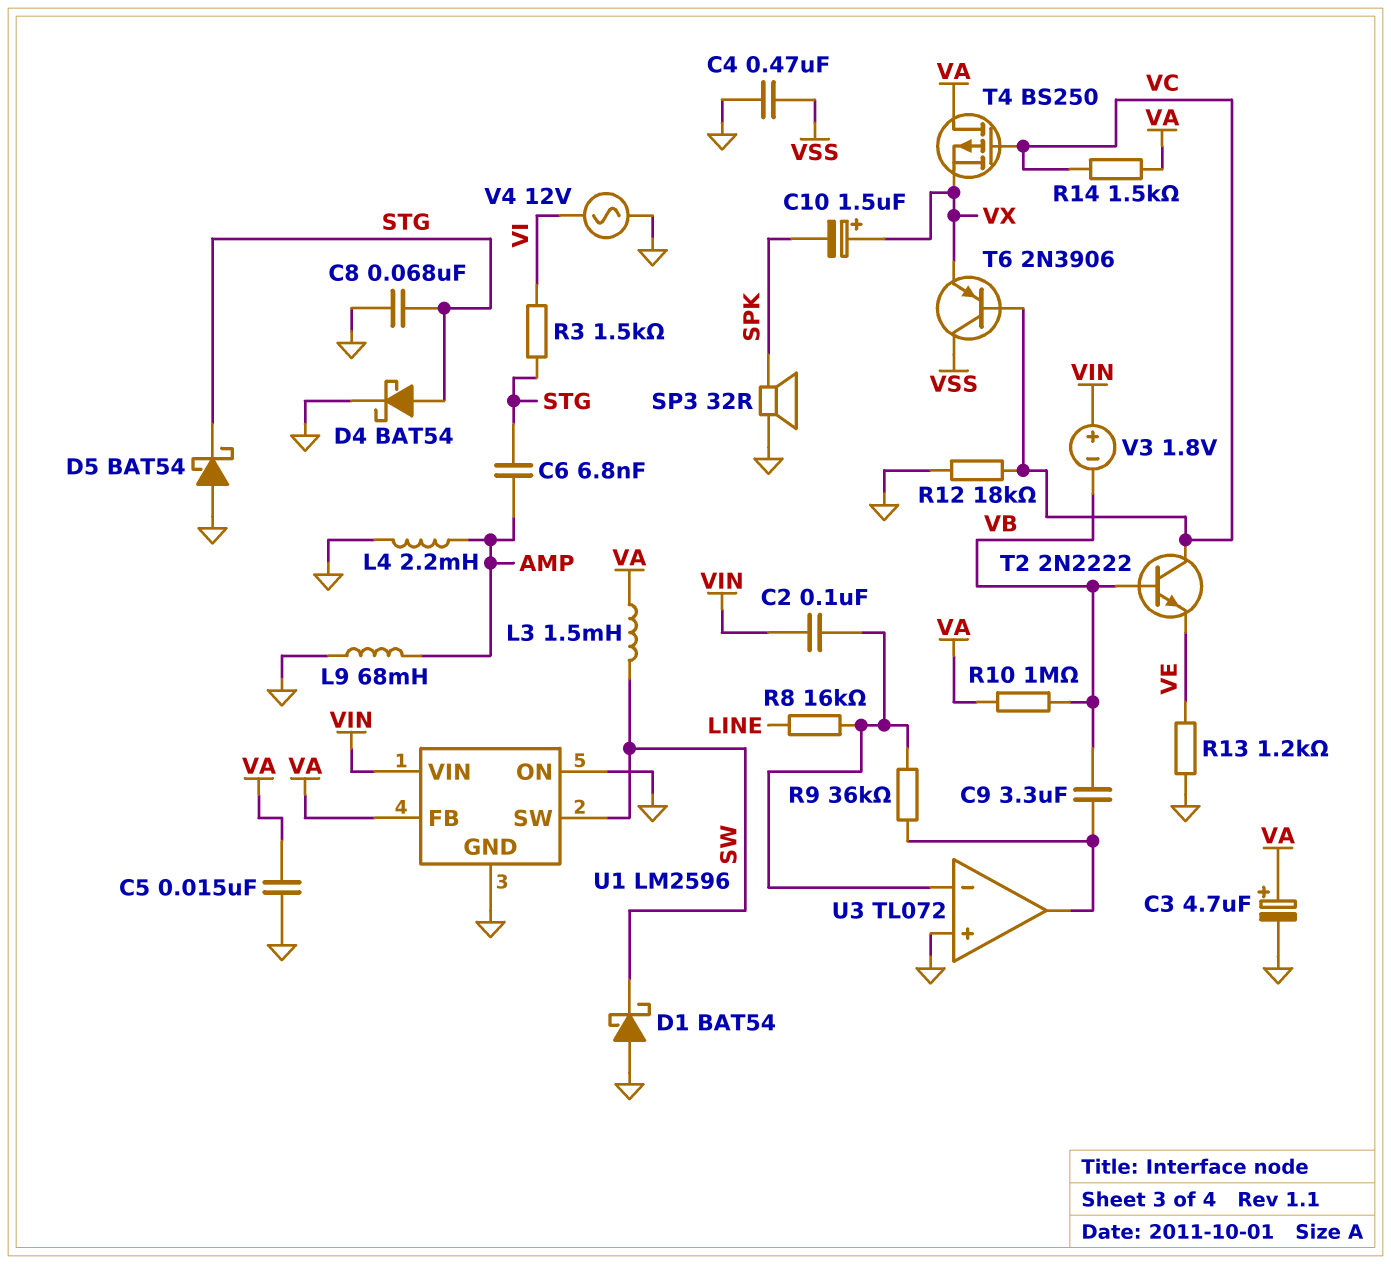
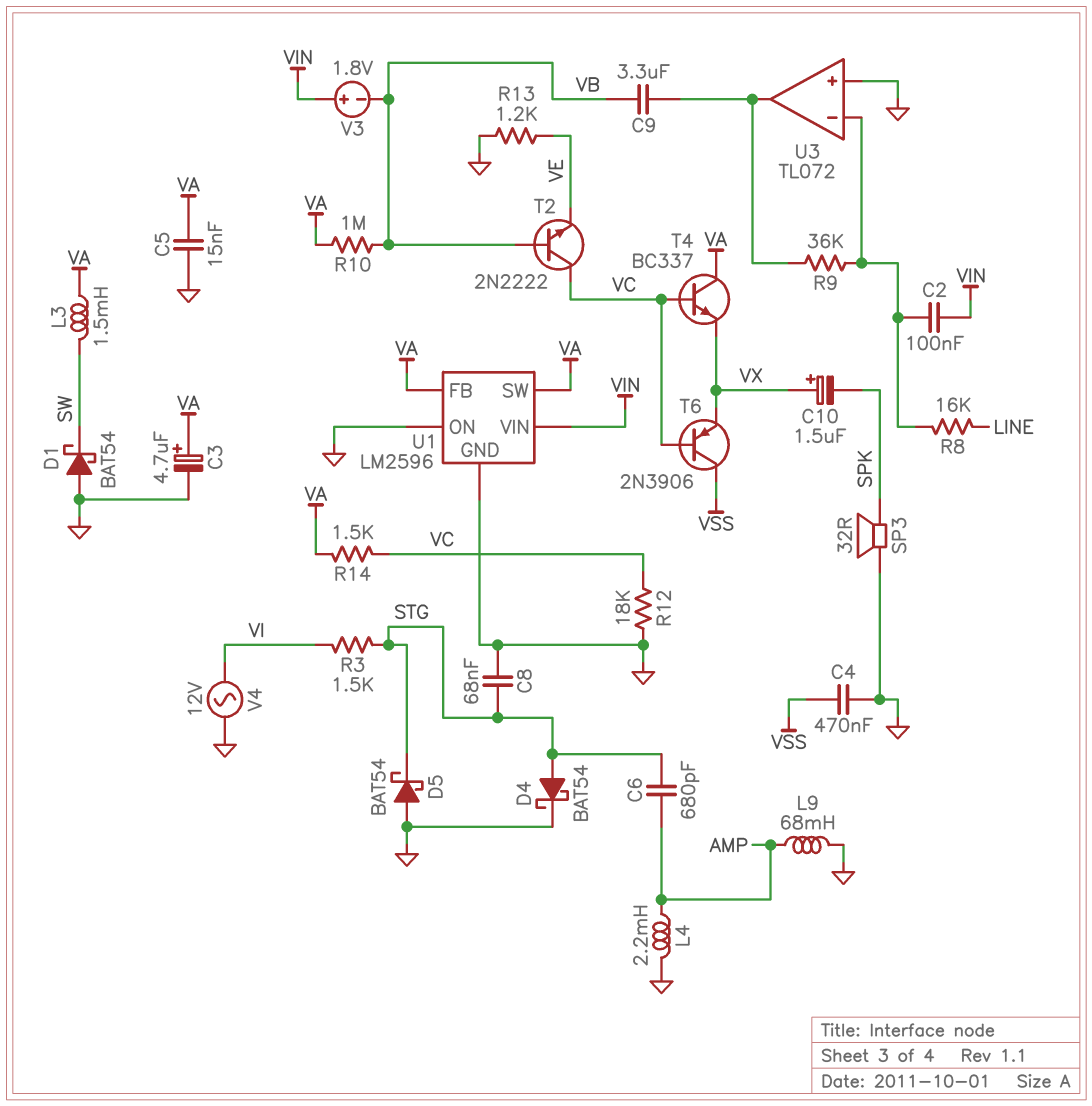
C6: 6.8nF (AMP, STG) -> 680pF (AMP, STG)
T4: PMOS BS250 (G VC, D VA, S VX) -> NPN BC337 (B VC, C VA, E VX)
U1 pin SW: SW -> VA

